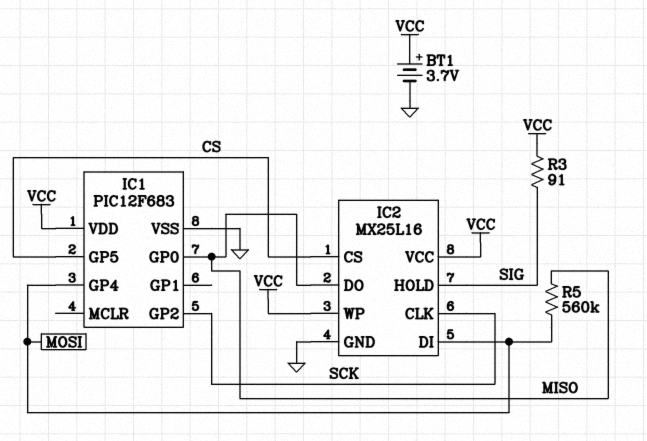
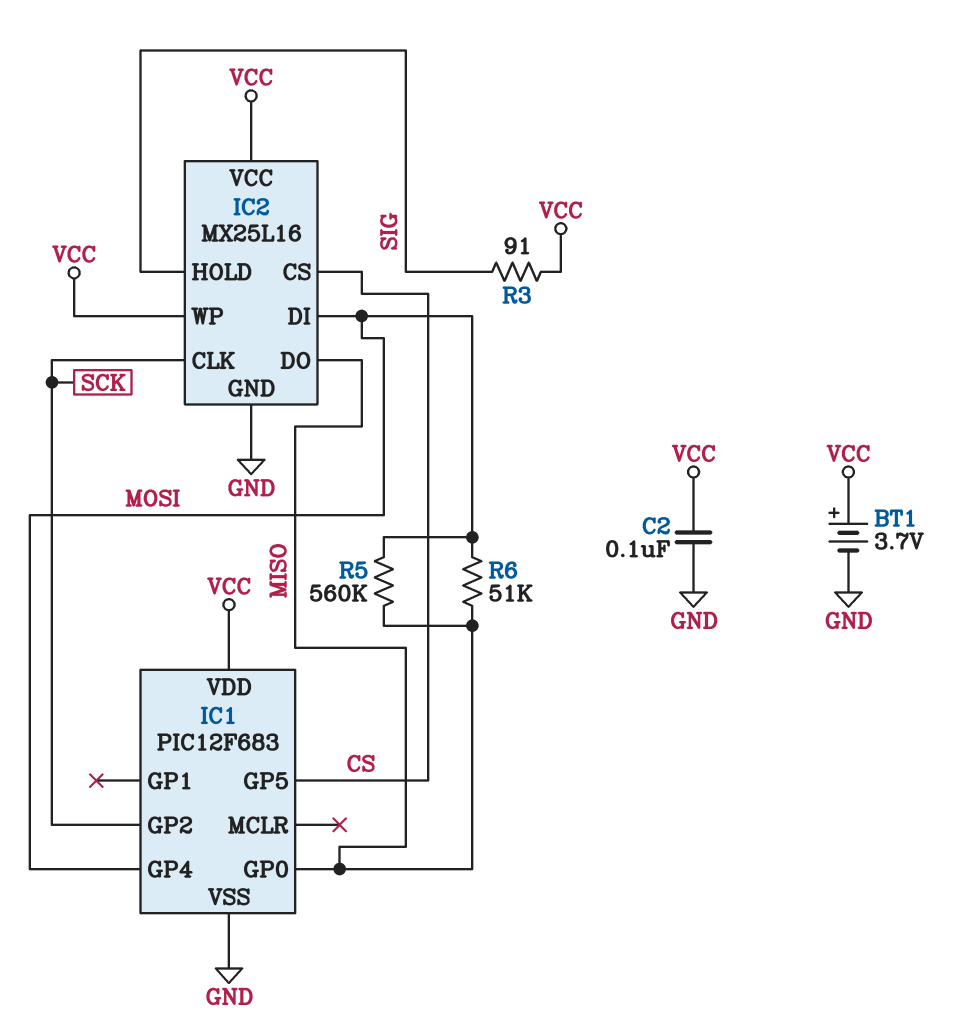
C2: none -> 100nF (GND, VCC)
R6: none -> 51k (MISO, MOSI)

